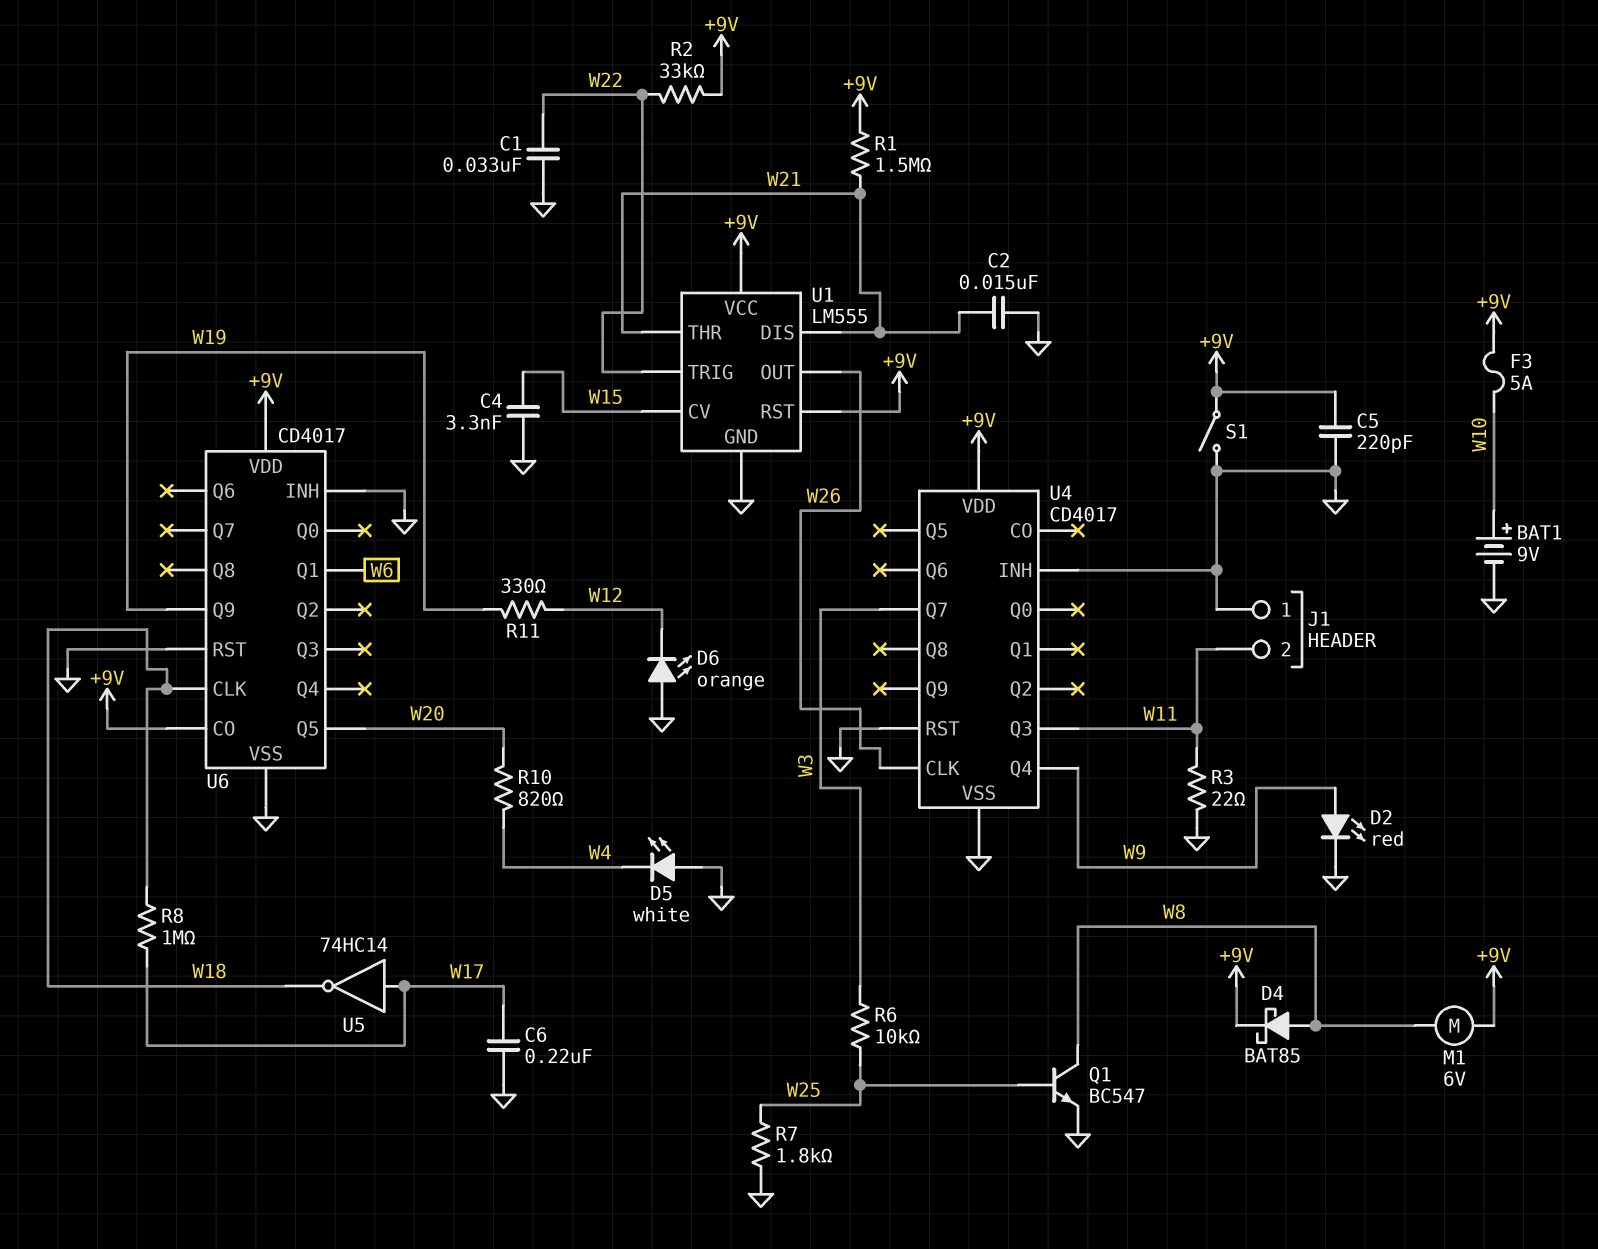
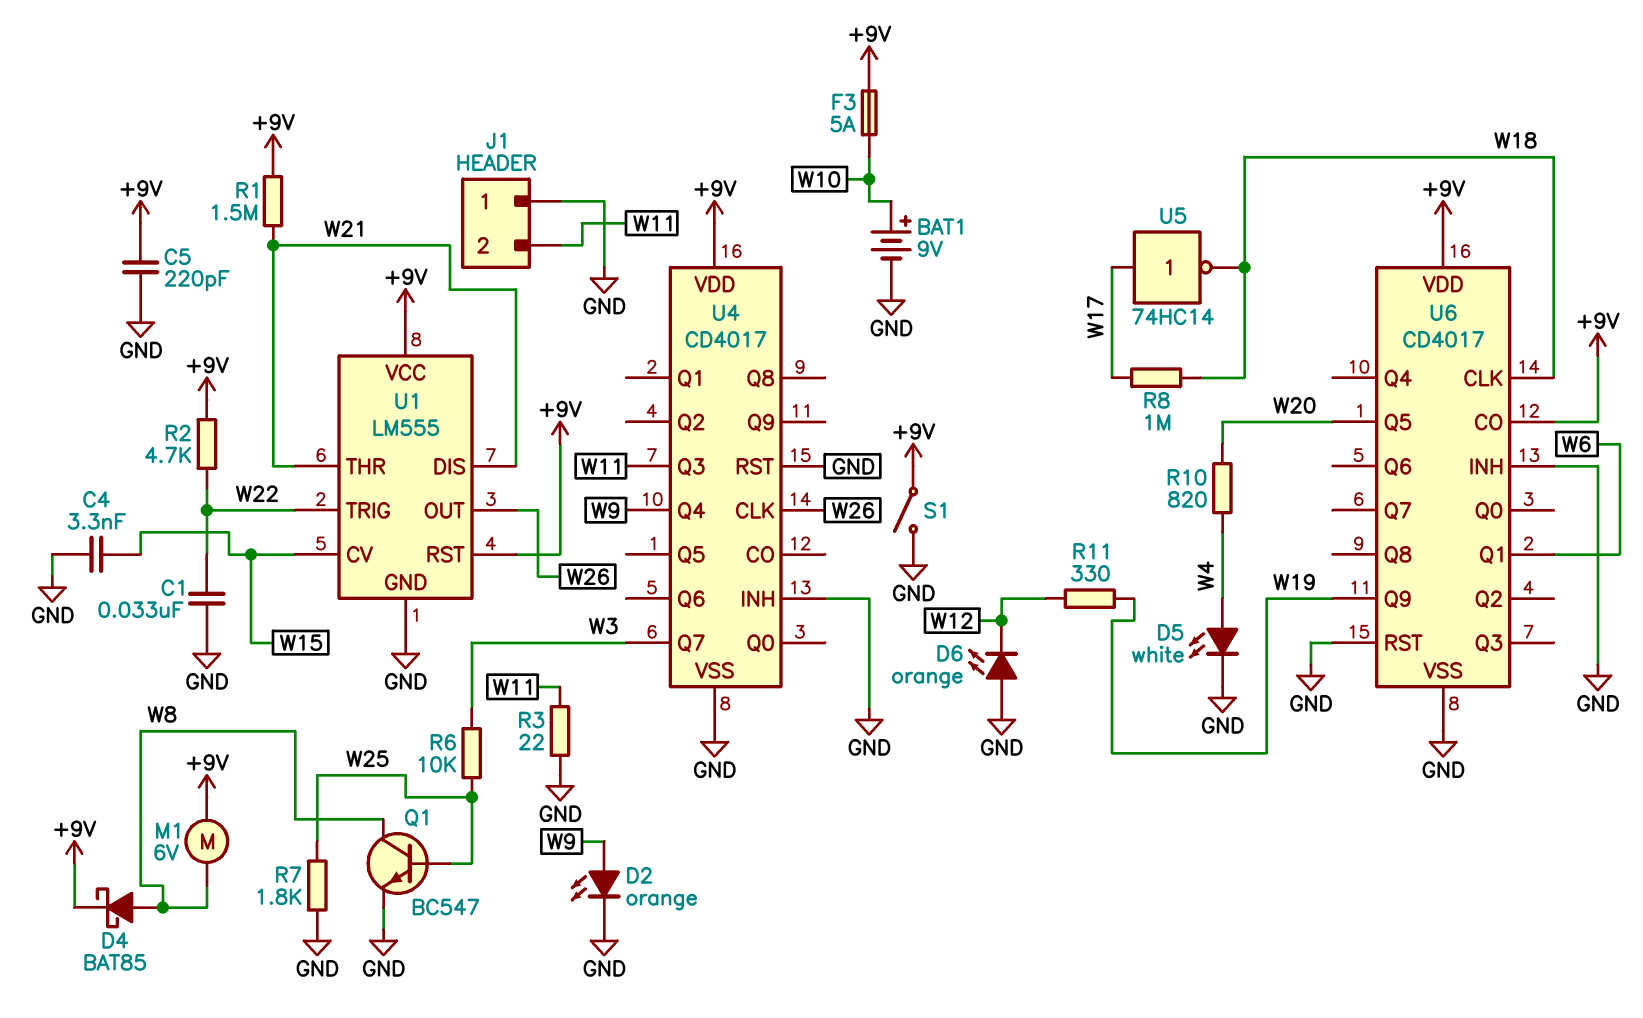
C2: 15nF (GND, W21) -> none
C6: 220nF (GND, W17) -> none
D2: LED red (A W9, K GND) -> LED orange (A W9, K GND)
D5: LED white (A GND, K W4) -> LED white (A W4, K GND)
R2: 33k (+9V, W22) -> 4.7k (+9V, W22)

